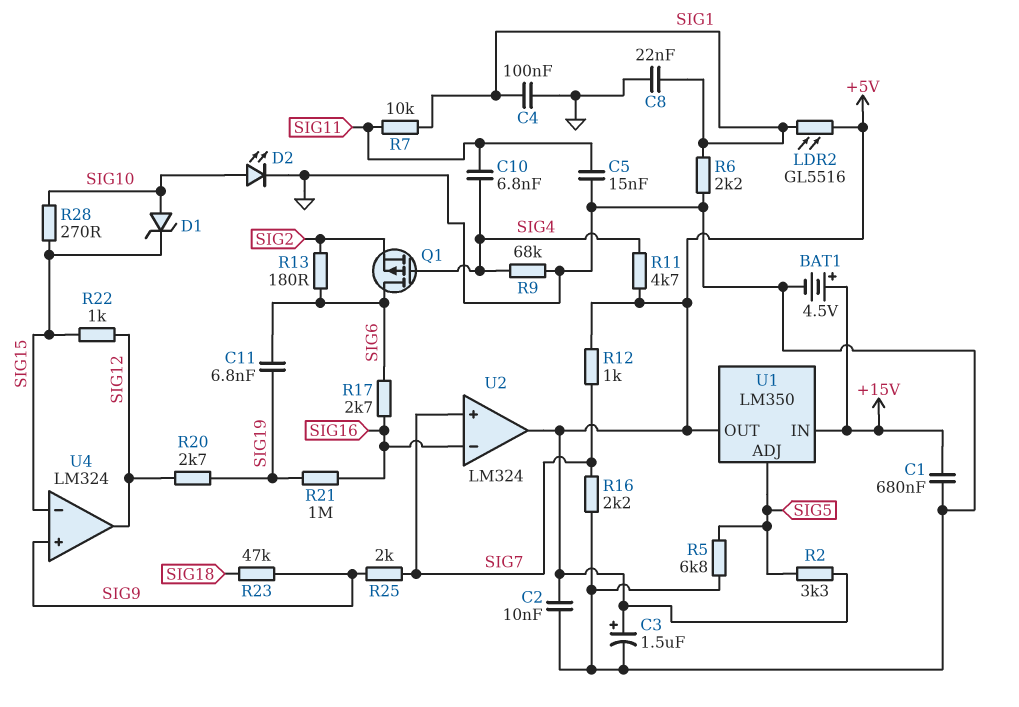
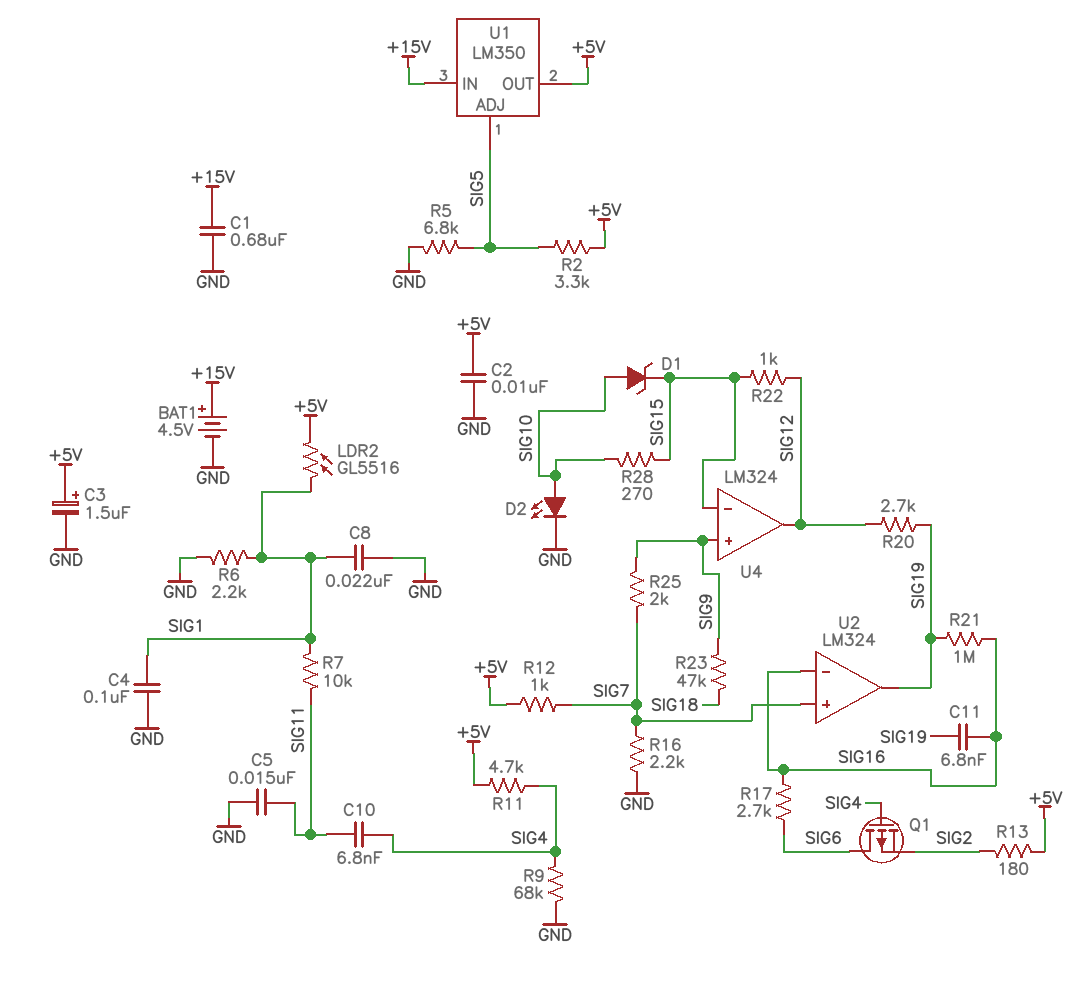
C11: 6.8nF (SIG6, SIG19) -> 6.8nF (SIG16, SIG19)
R13: 180 (SIG2, SIG6) -> 180 (+5V, SIG2)
U2 pin out: +5V -> SIG19

